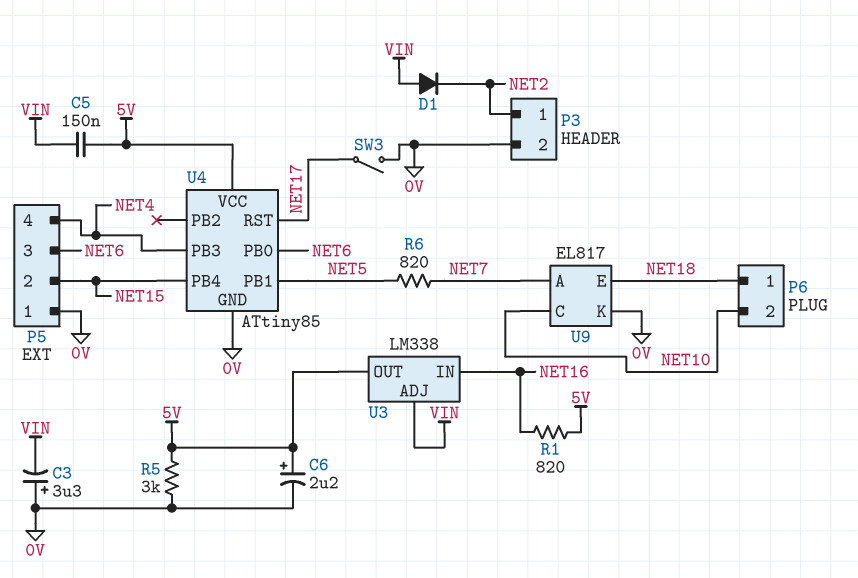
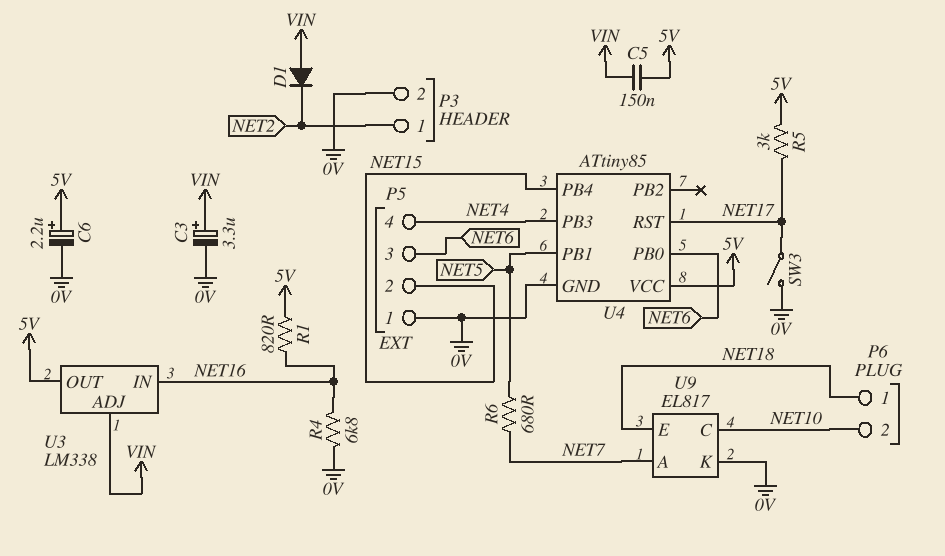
C3: 3.3uF (plus 0V, minus VIN) -> 3.3uF (plus VIN, minus 0V)
R4: none -> 6.8k (0V, NET16)
R5: 3k (0V, 5V) -> 3k (5V, NET17)
R6: 820 (NET5, NET7) -> 680 (NET5, NET7)

